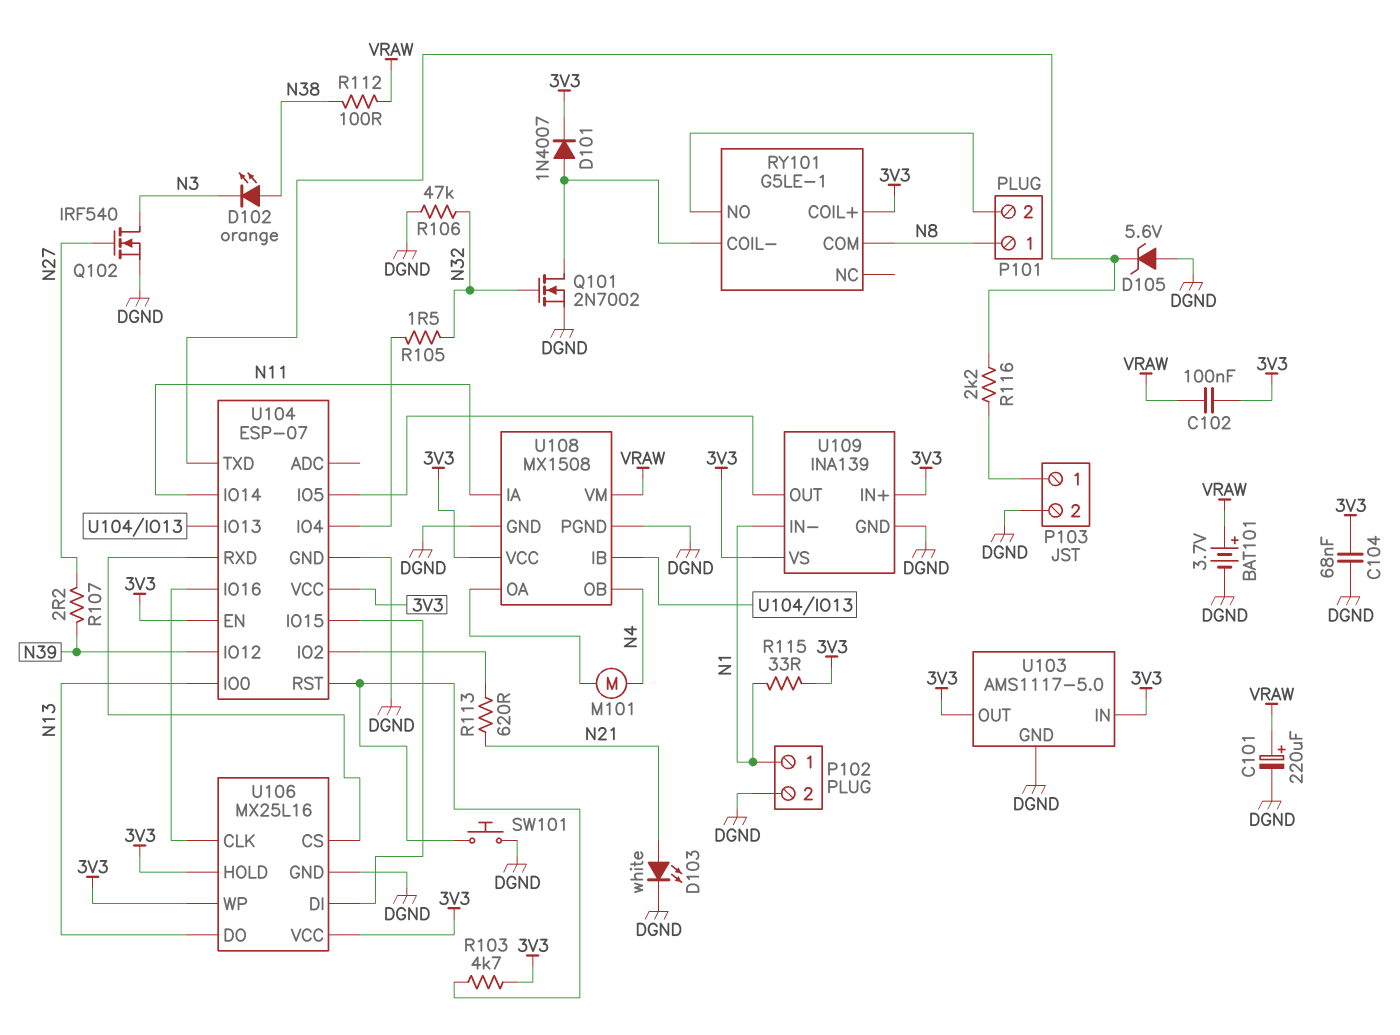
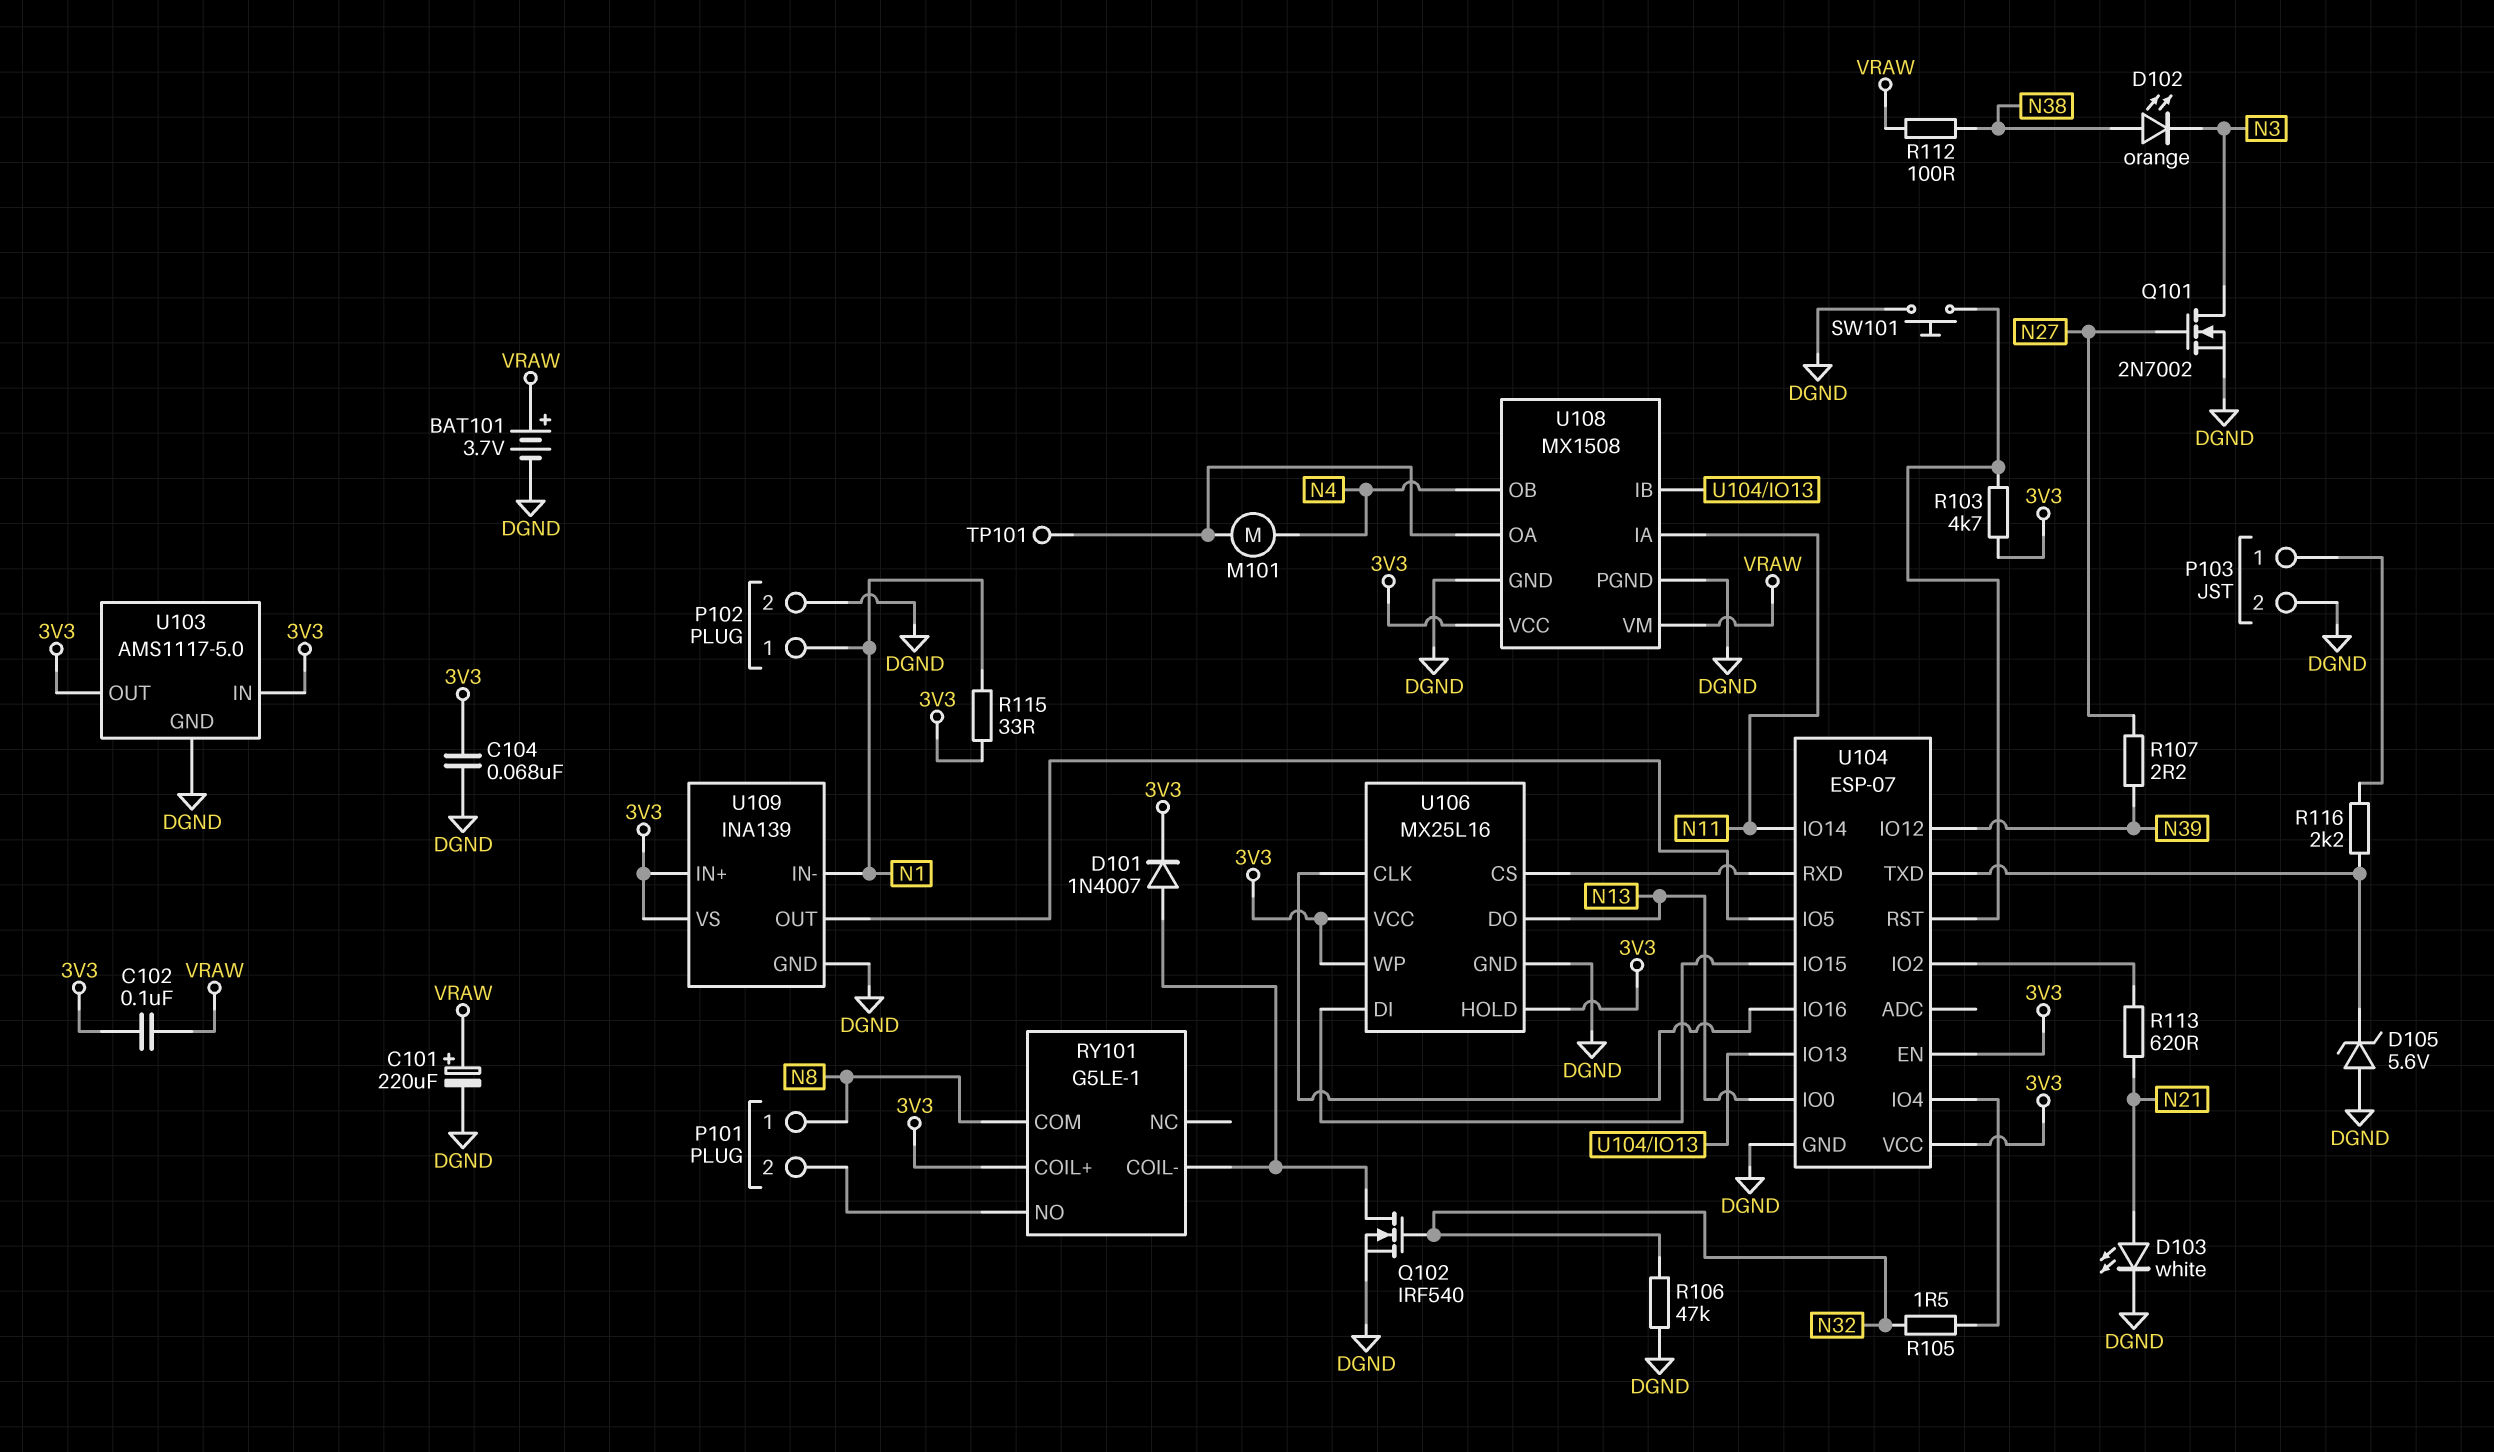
Q101: NMOS 2N7002 (G N32, D RY101/COIL-, S DGND) -> NMOS 2N7002 (G N27, D N3, S DGND)
Q102: NMOS IRF540 (G N27, D N3, S DGND) -> NMOS IRF540 (G N32, D RY101/COIL-, S DGND)
TP101: none -> test point (U108/OA)

